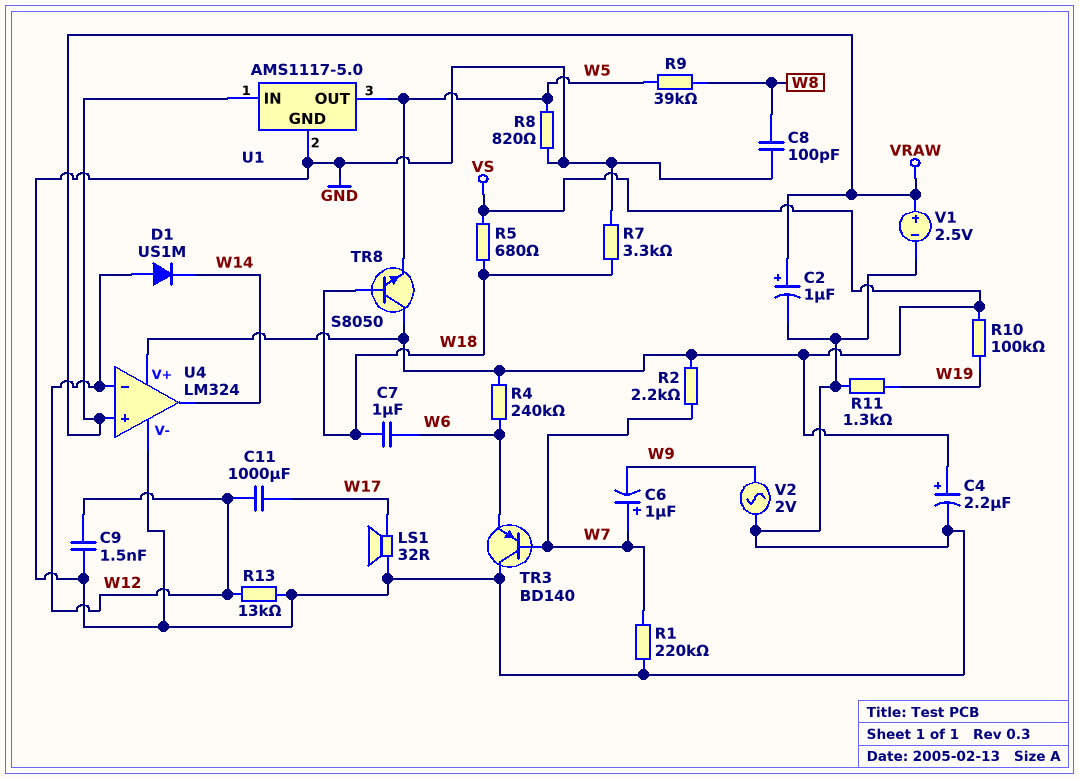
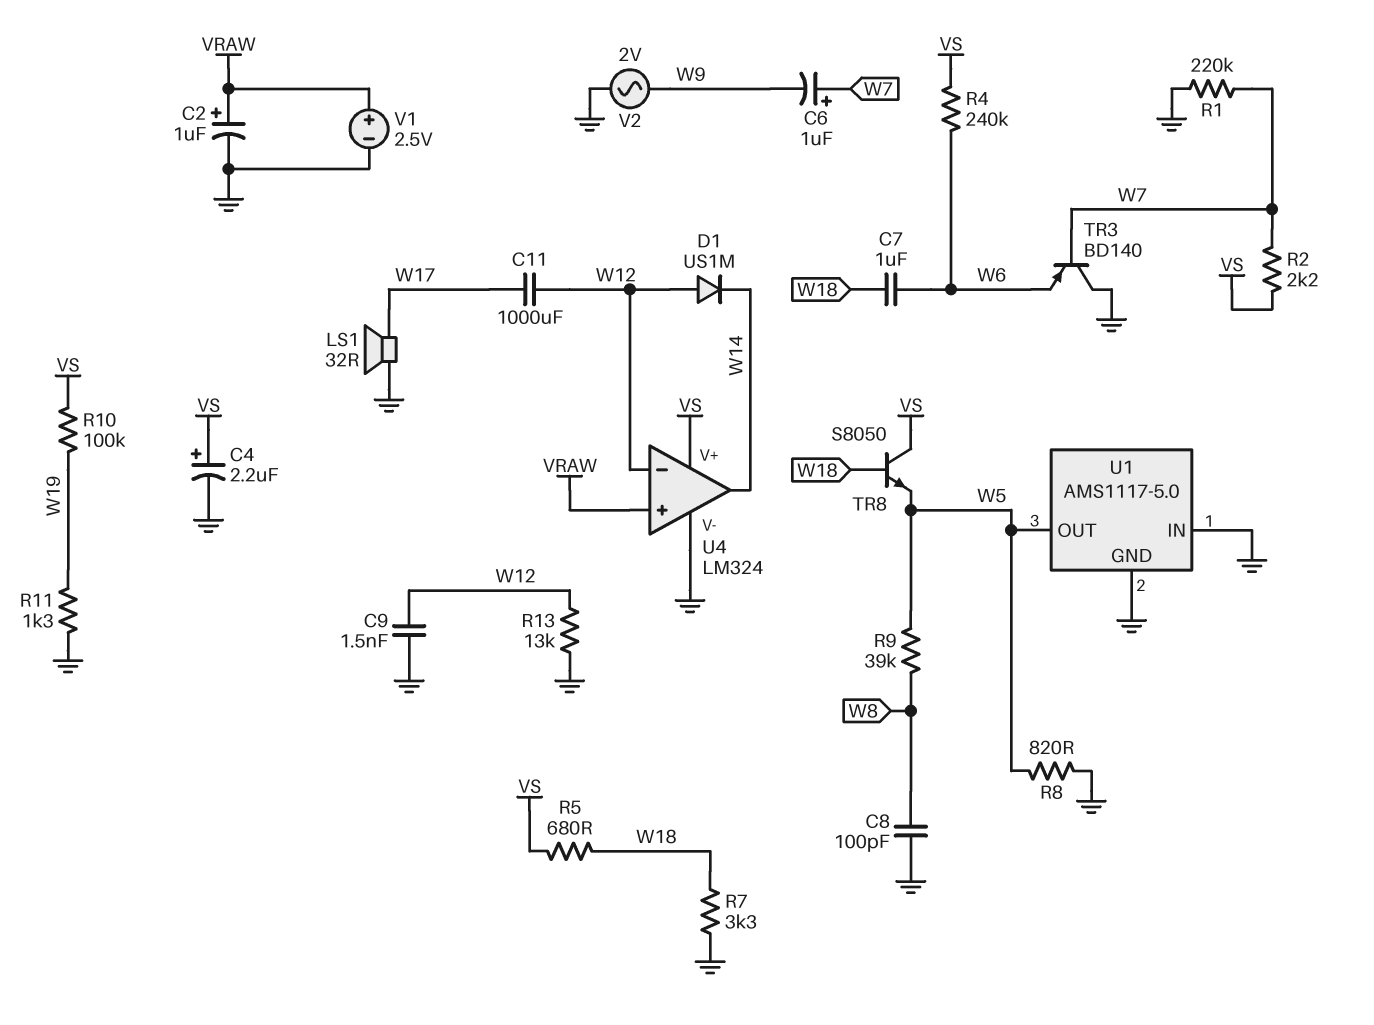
U1 pin IN: VRAW -> GND

